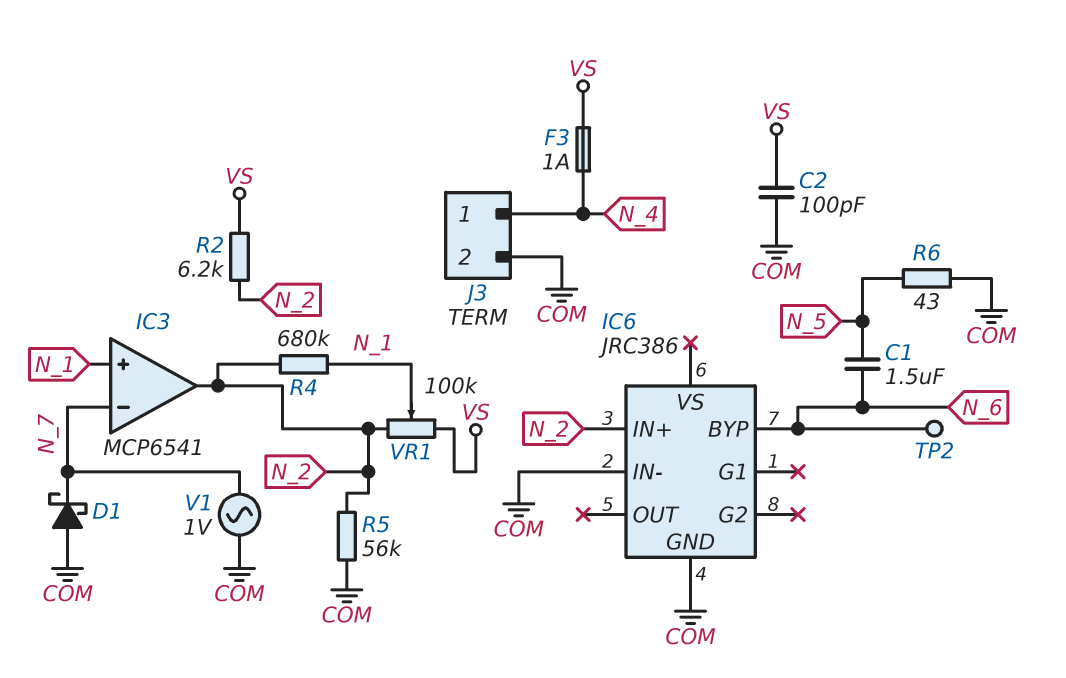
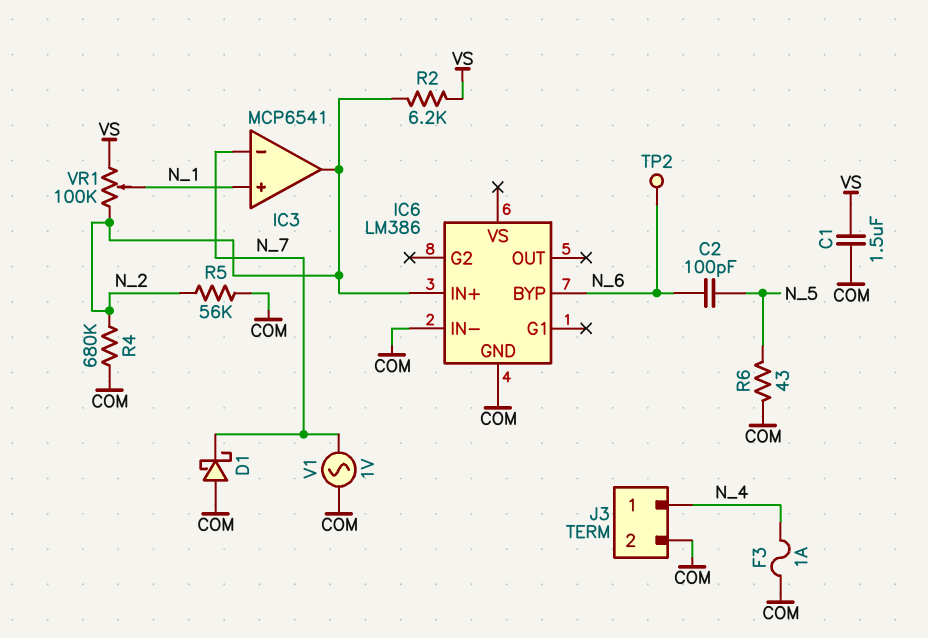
C1: 1.5uF (N_5, N_6) -> 1.5uF (COM, VS)
C2: 100pF (COM, VS) -> 100pF (N_5, N_6)
F3: 1A (N_4, VS) -> 1A (COM, N_4)
IC6: JRC386 -> LM386
R4: 680k (N_1, N_2) -> 680k (COM, N_2)

